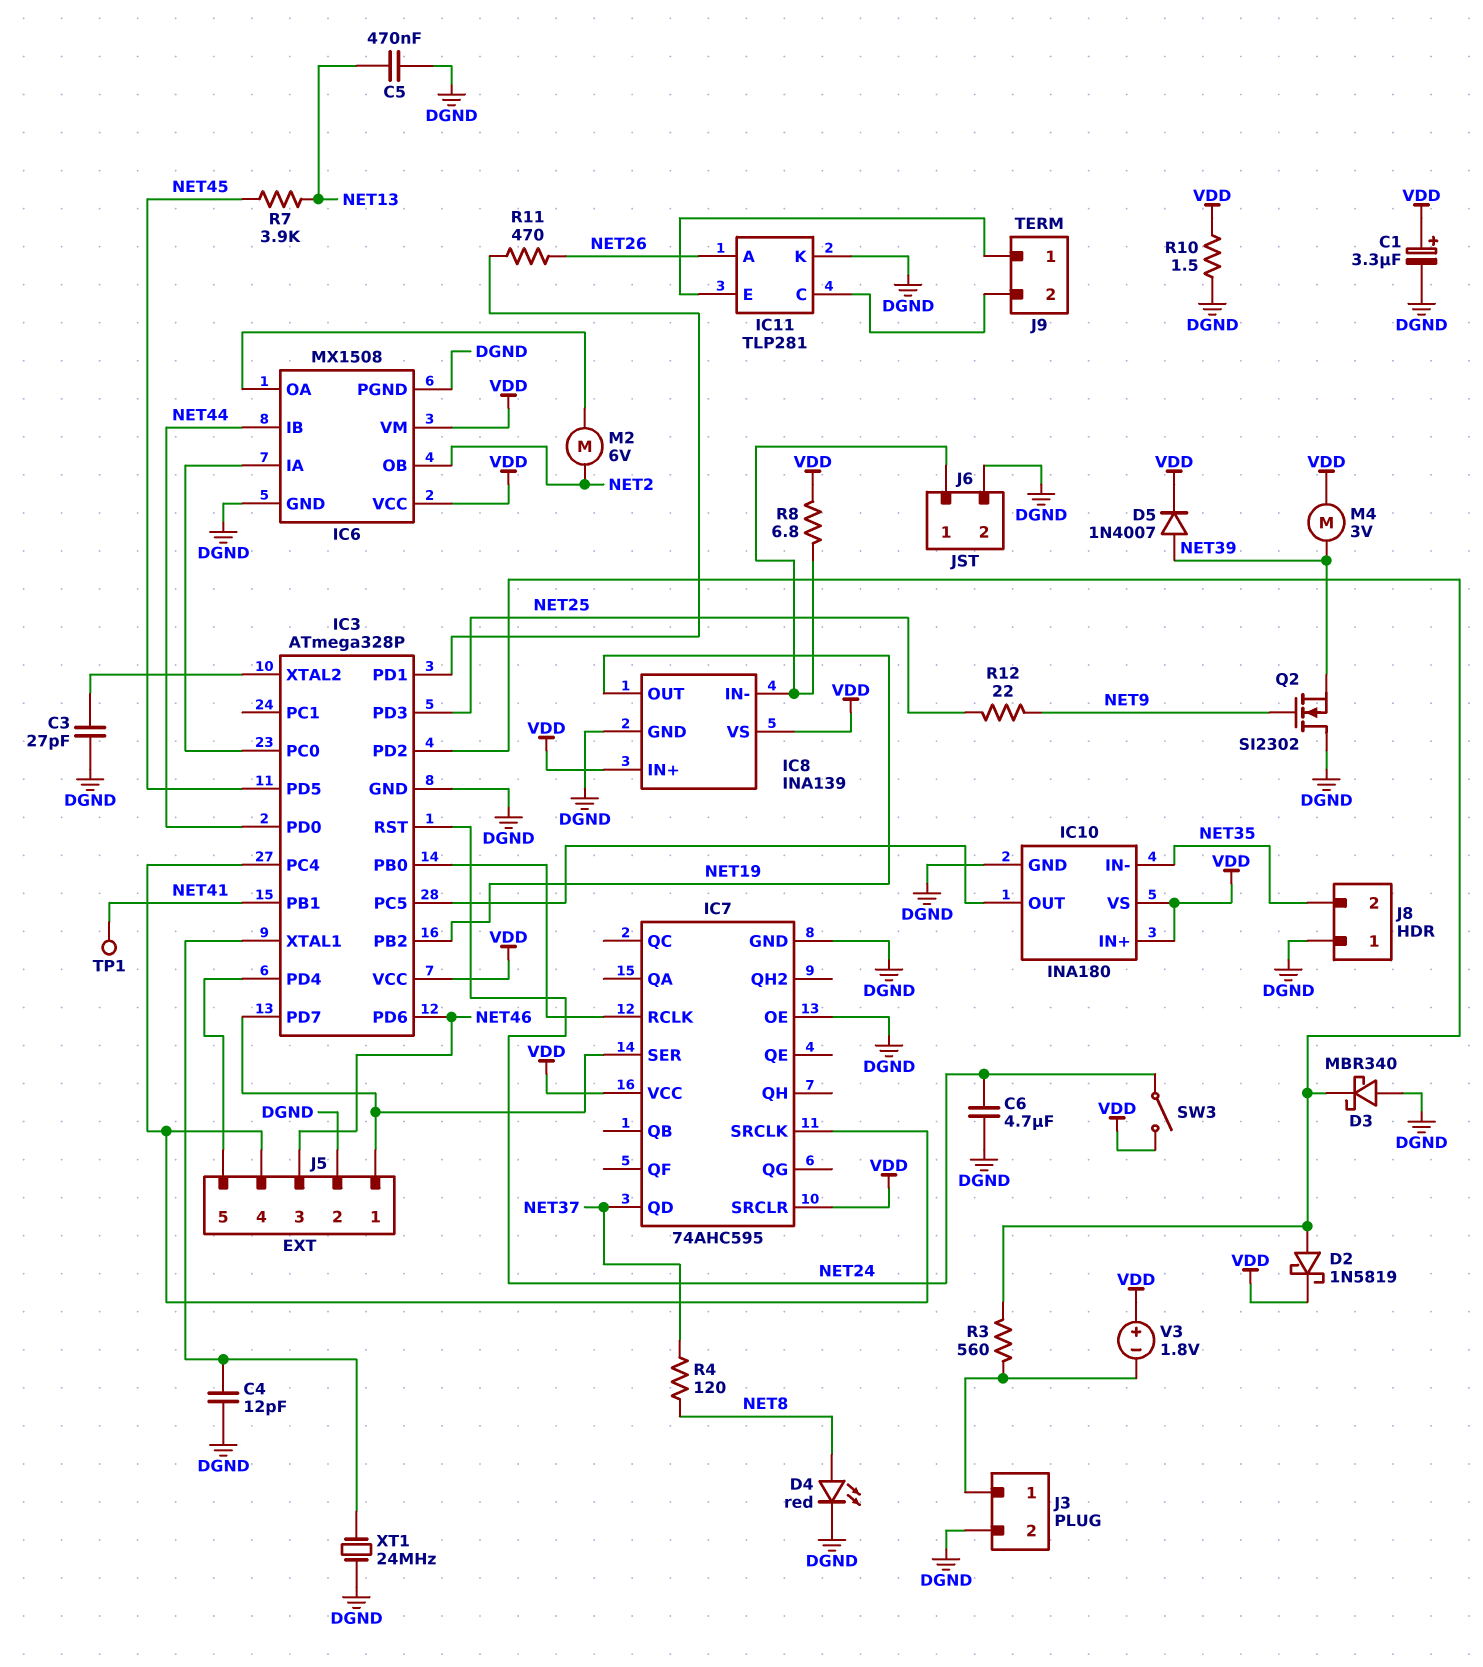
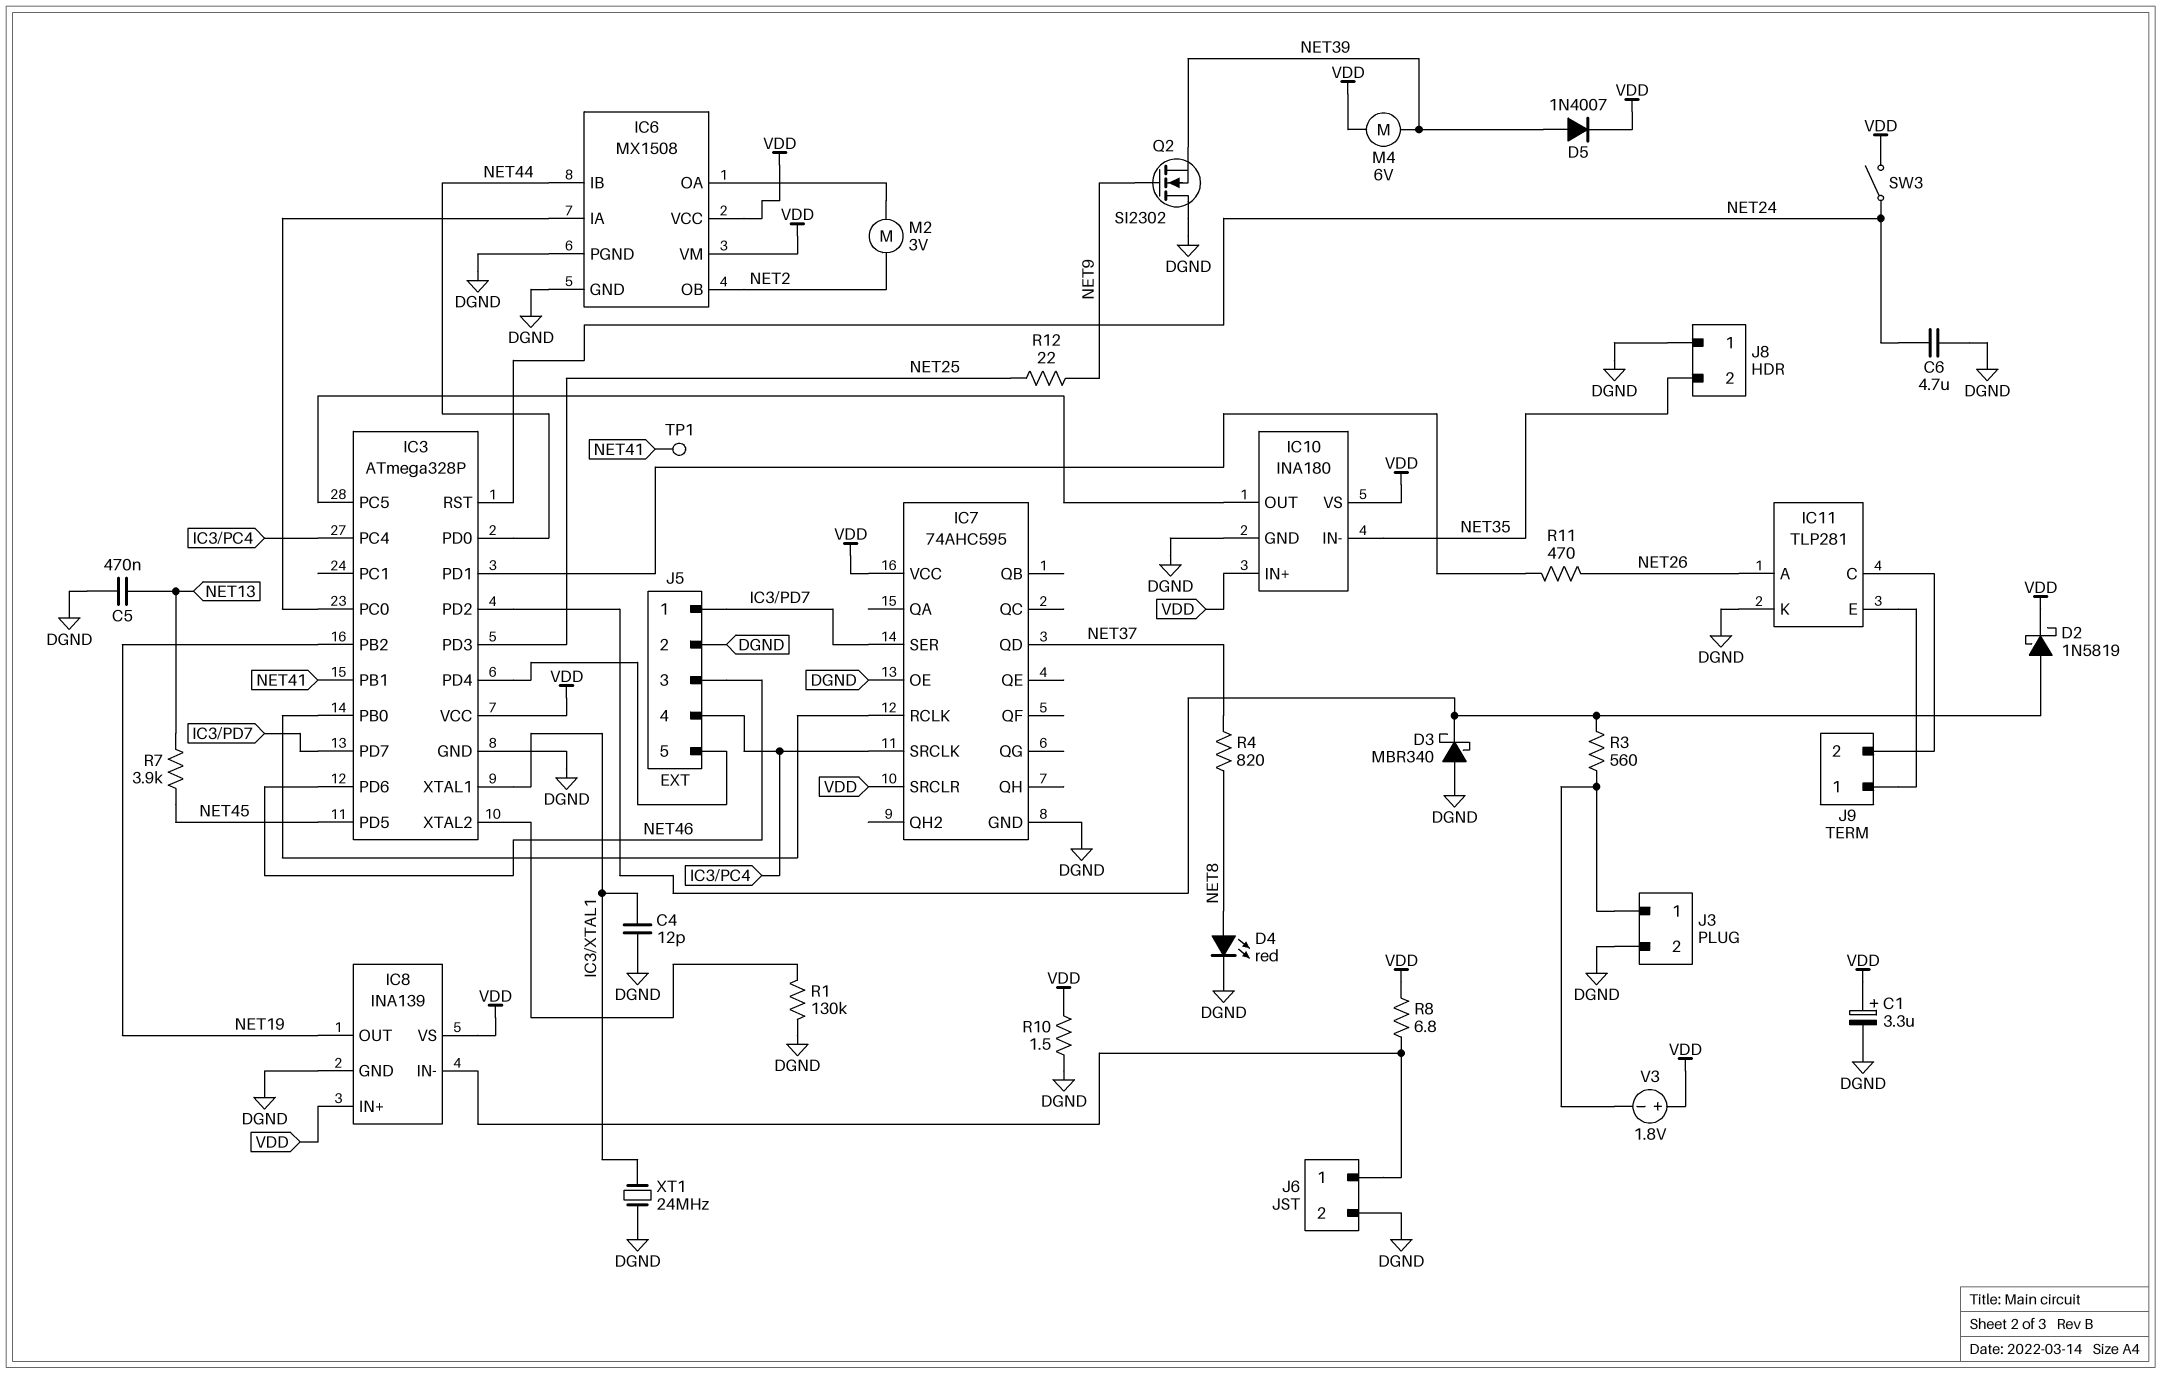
C3: 27pF (DGND, IC3/XTAL2) -> none
M2: motor 6V (IC6/OA, NET2) -> motor 3V (IC6/OA, NET2)
M4: motor 3V (NET39, VDD) -> motor 6V (NET39, VDD)
R1: none -> 130k (DGND, IC3/XTAL2)
R4: 120 (NET8, NET37) -> 820 (NET8, NET37)

